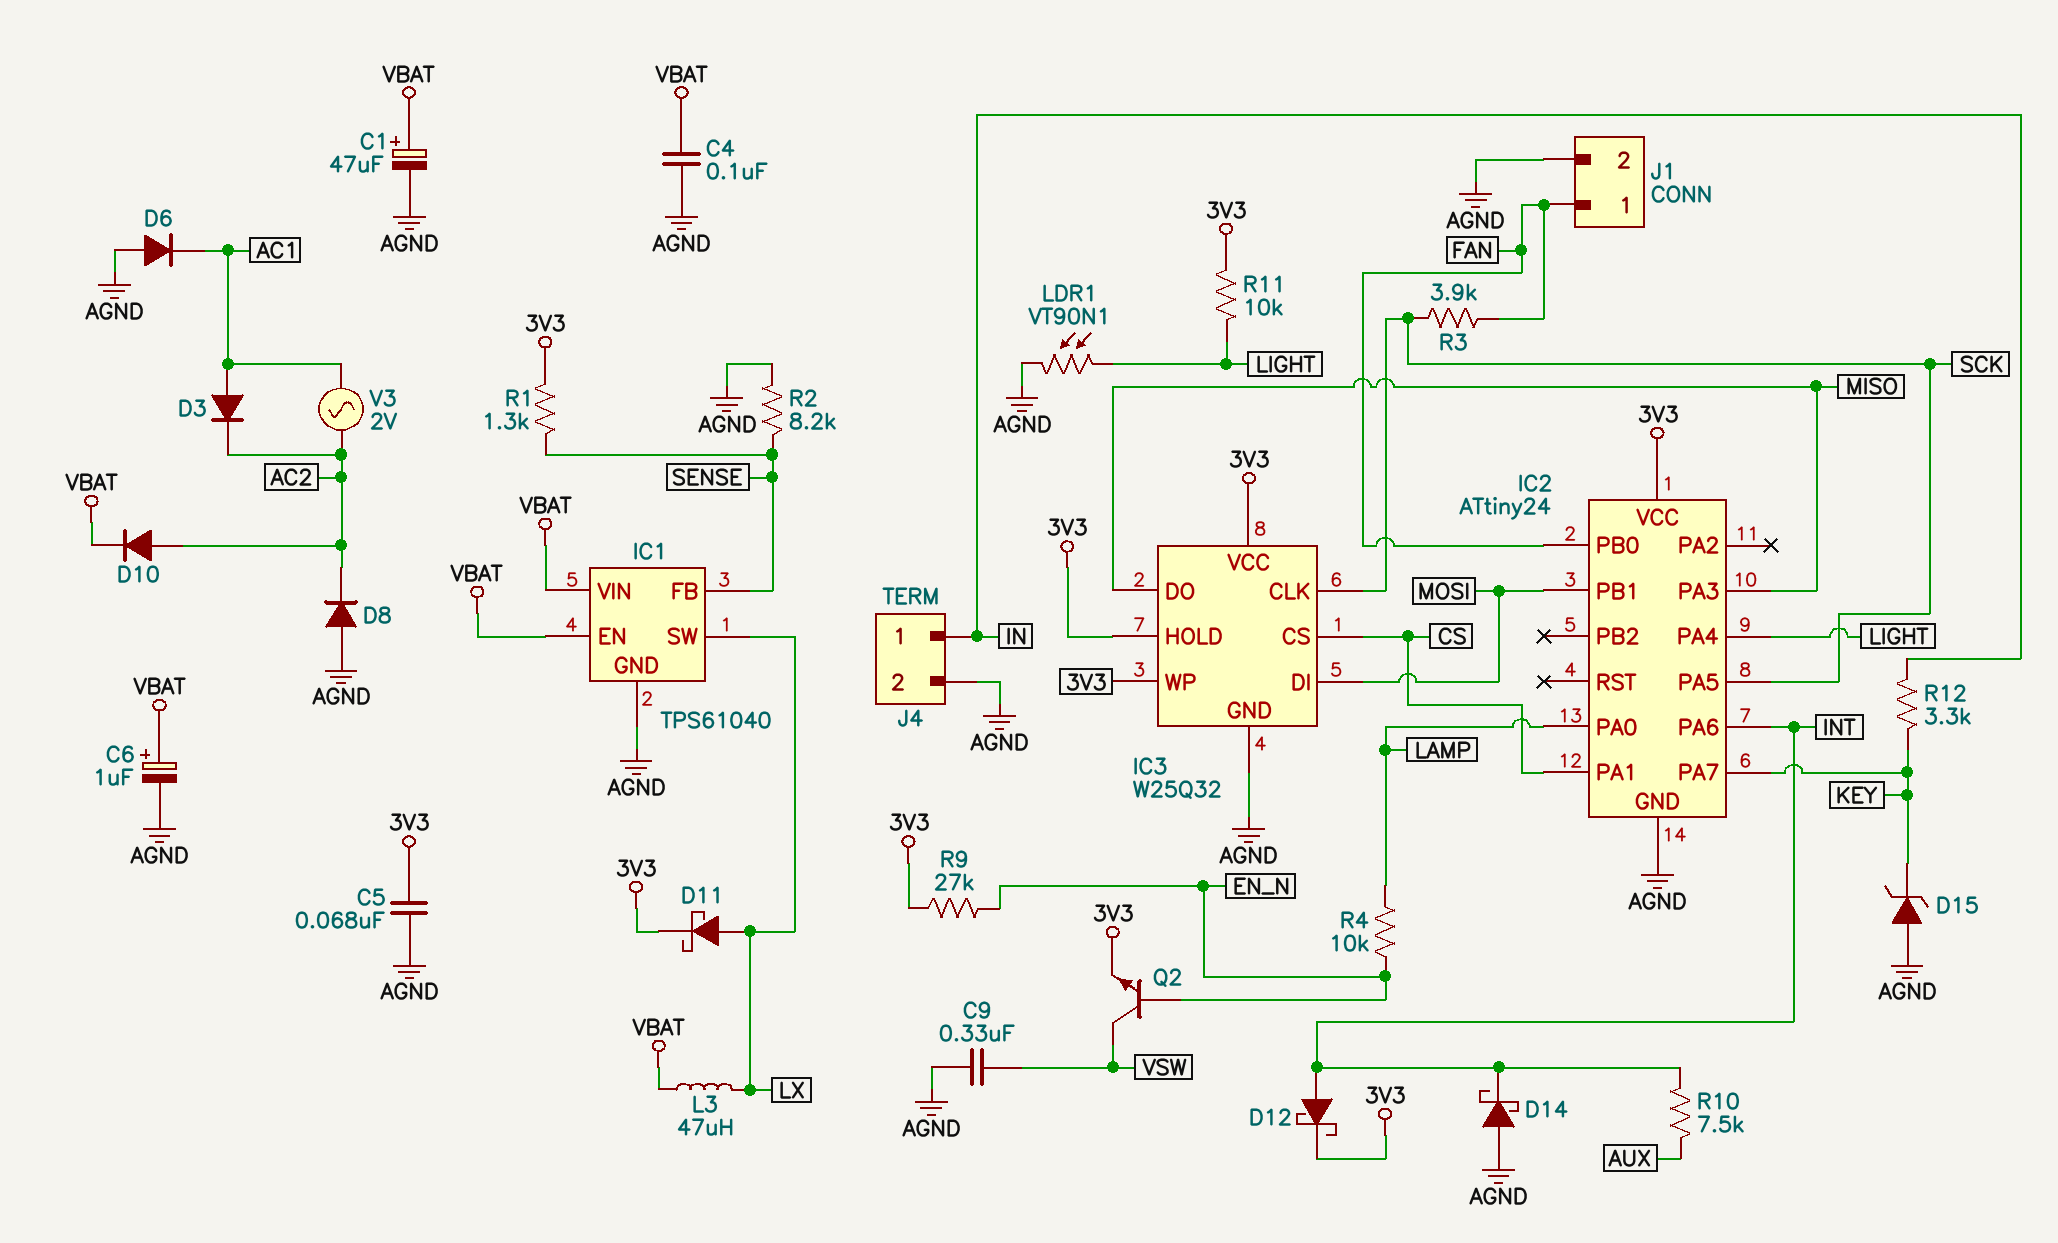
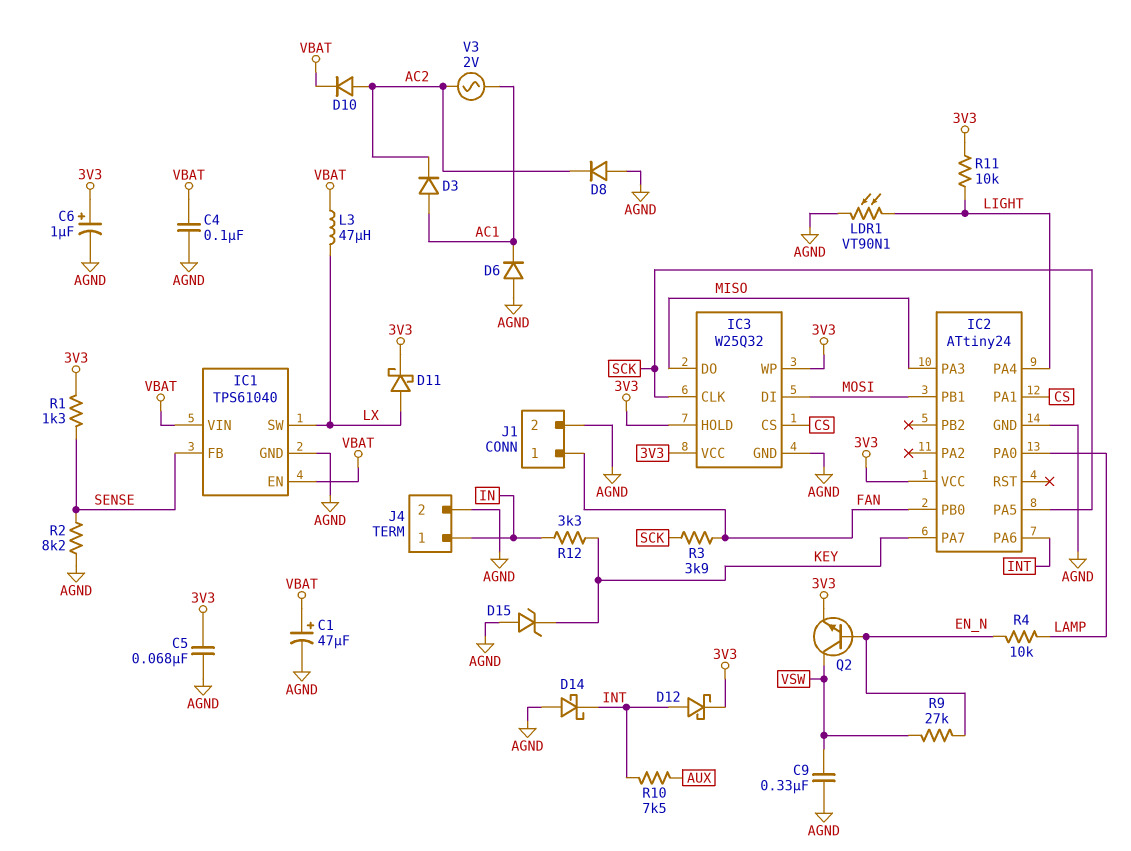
C6: 1uF (plus VBAT, minus AGND) -> 1uF (plus 3V3, minus AGND)
R9: 27k (3V3, EN_N) -> 27k (EN_N, VSW)

